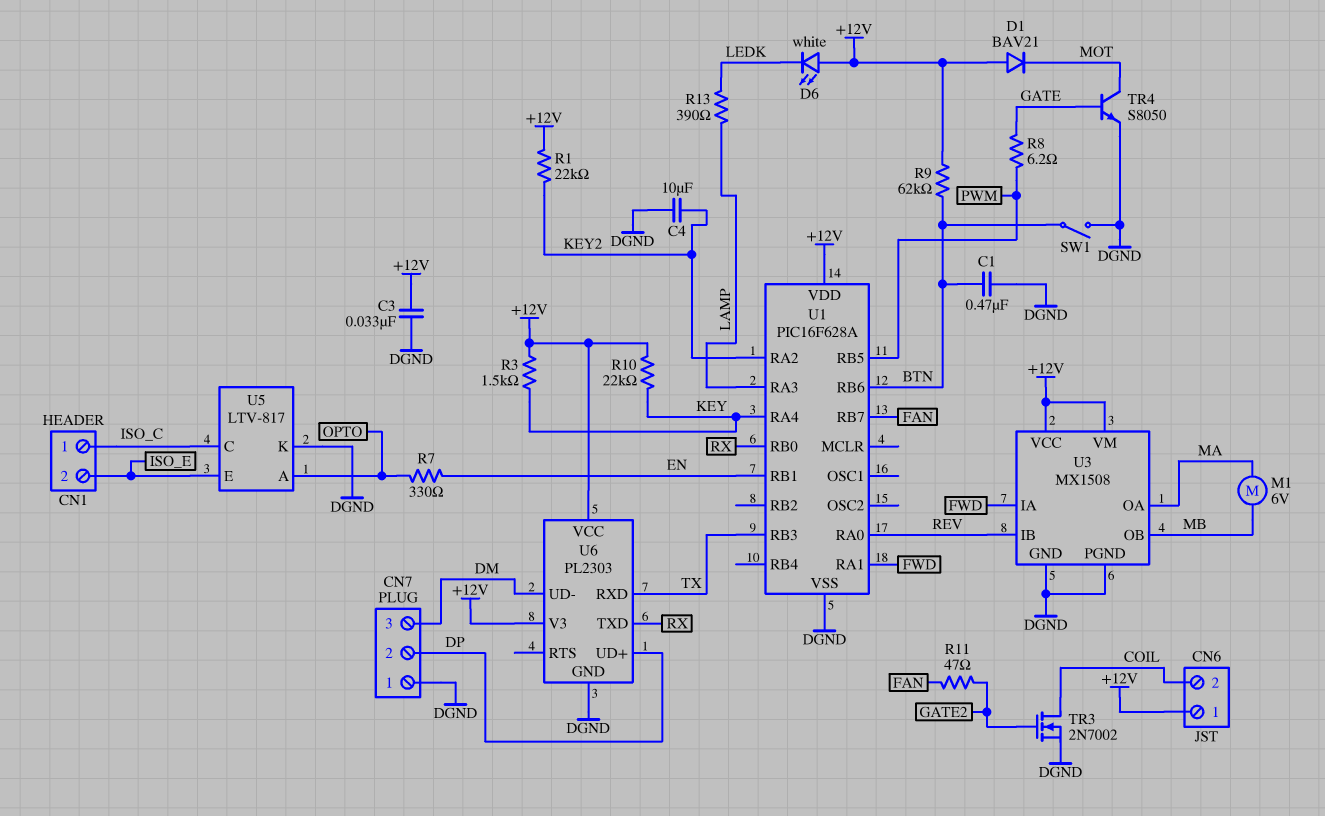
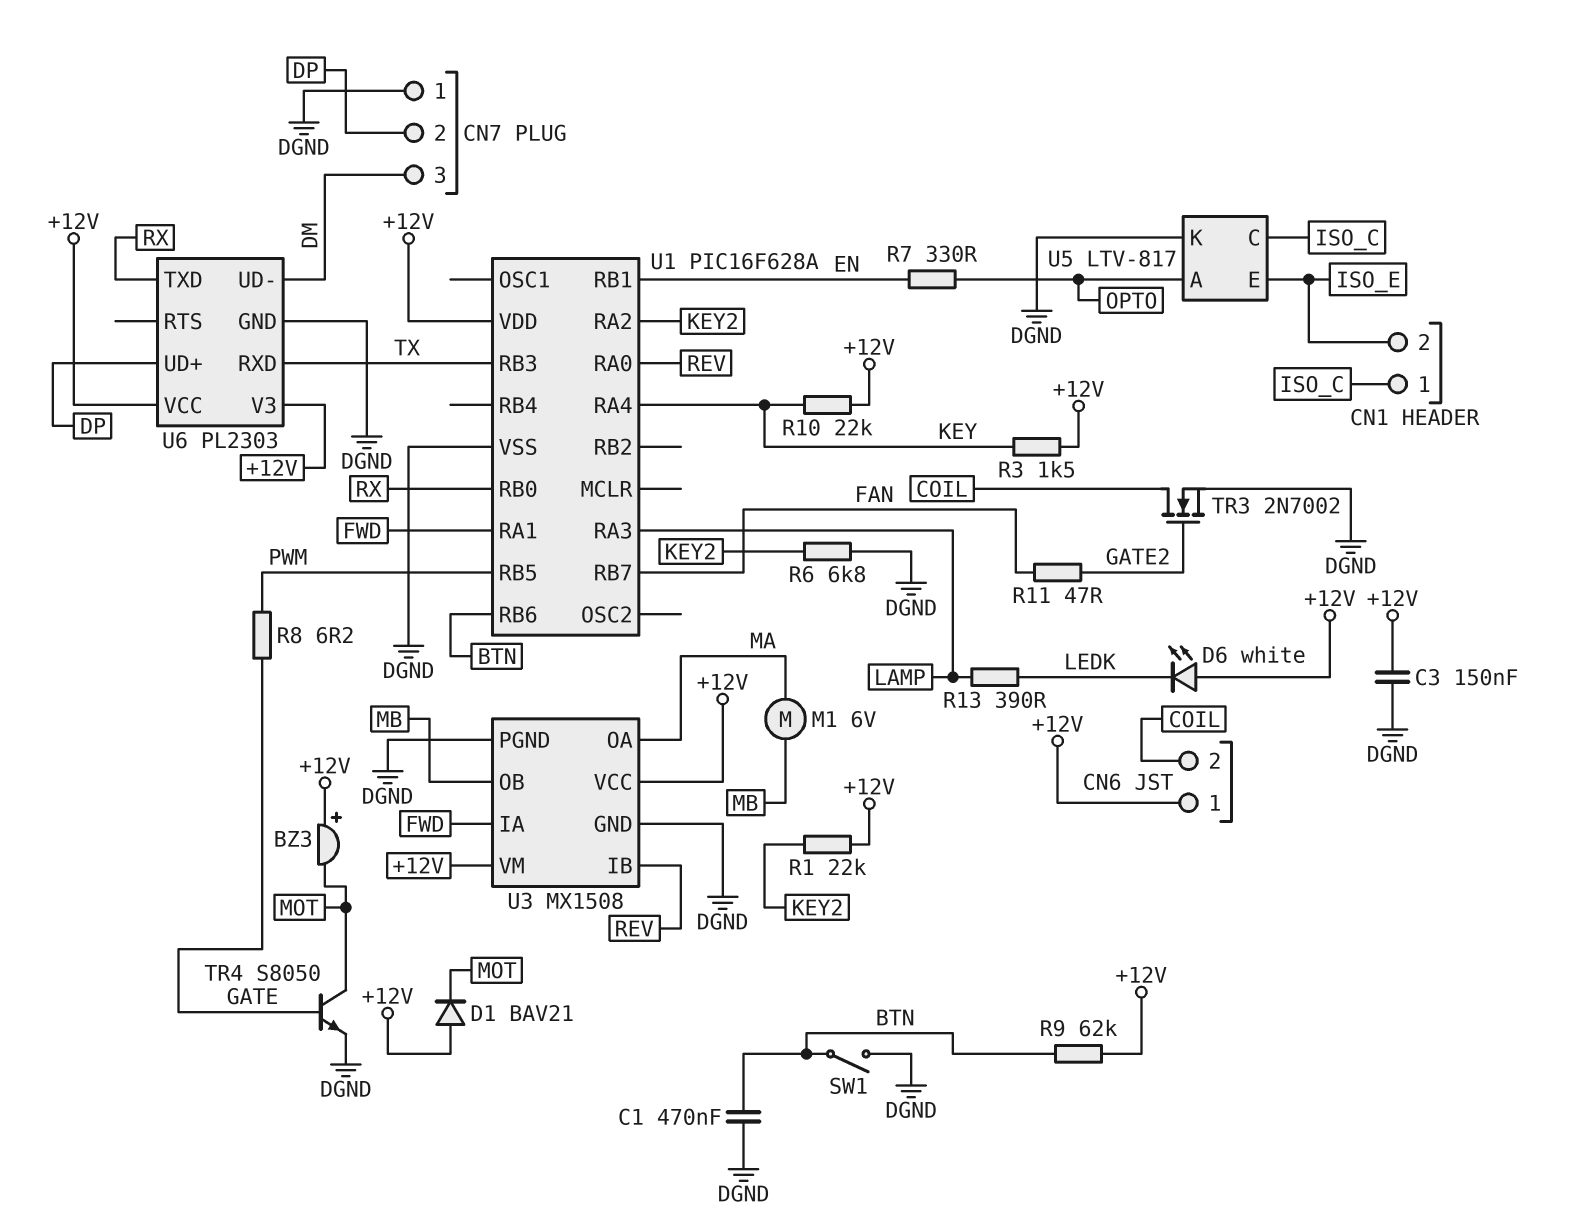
BZ3: none -> buzzer (plus +12V, minus MOT)
C3: 33nF (+12V, DGND) -> 150nF (+12V, DGND)
C4: 10uF (DGND, KEY2) -> none
R6: none -> 6.8k (DGND, KEY2)

